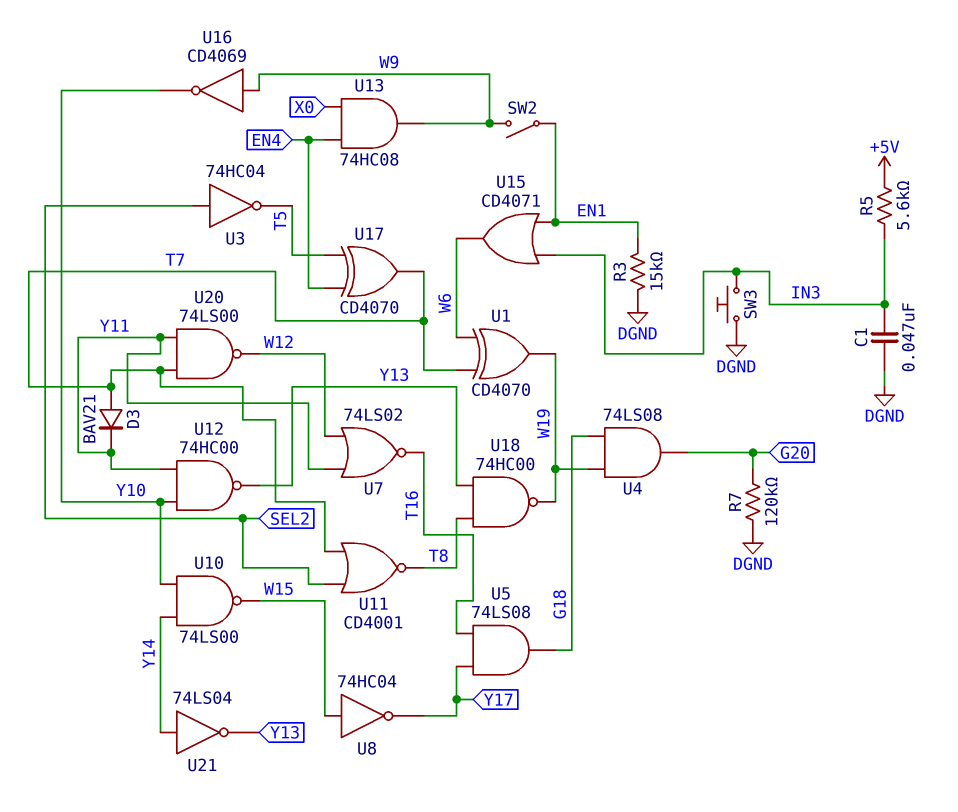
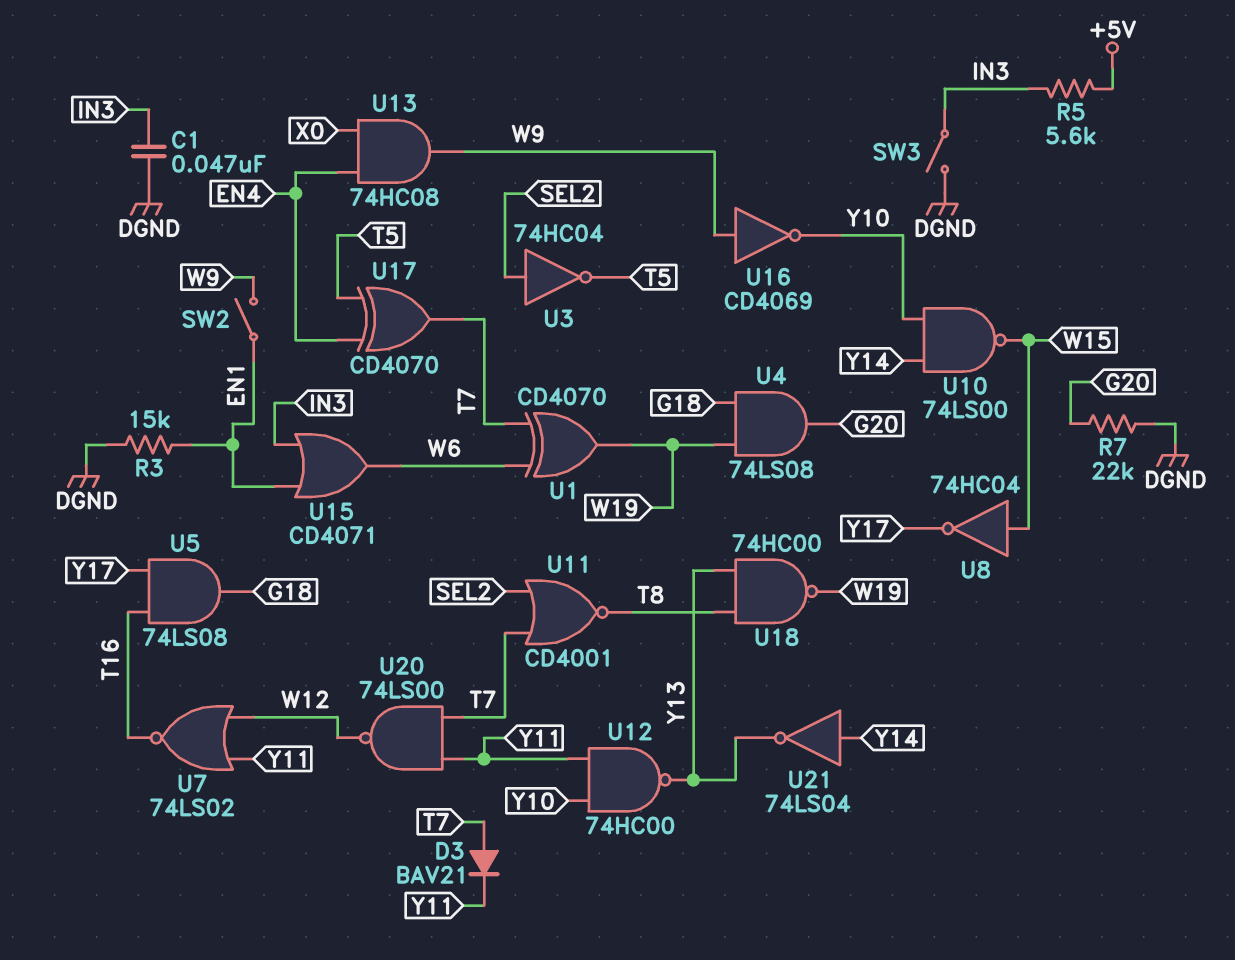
R7: 120k (DGND, G20) -> 22k (DGND, G20)
SW3: button (DGND, IN3) -> switch (DGND, IN3)

